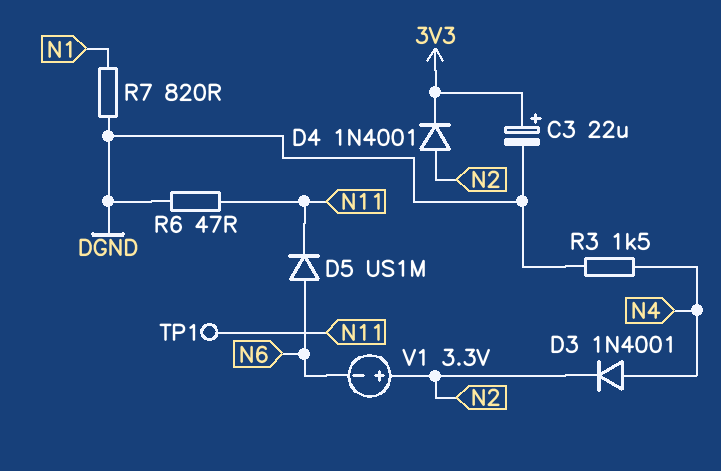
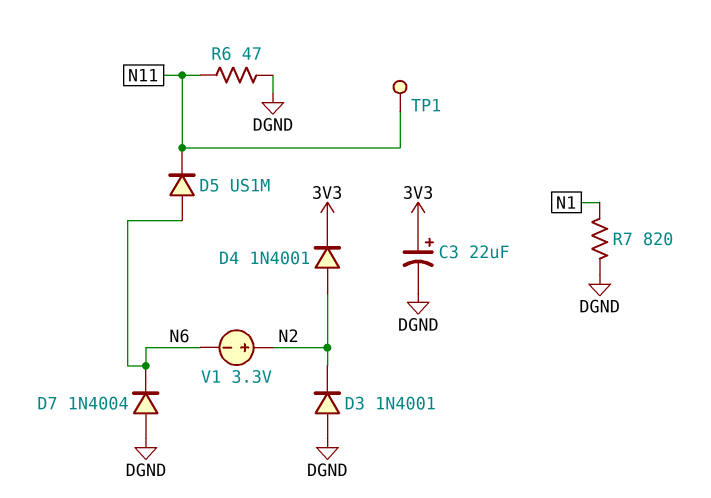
D3: diode 1N4001 (A N4, K N2) -> diode 1N4001 (A DGND, K N2)
D7: none -> diode 1N4004 (A DGND, K N6)
R3: 1.5k (DGND, N4) -> none

